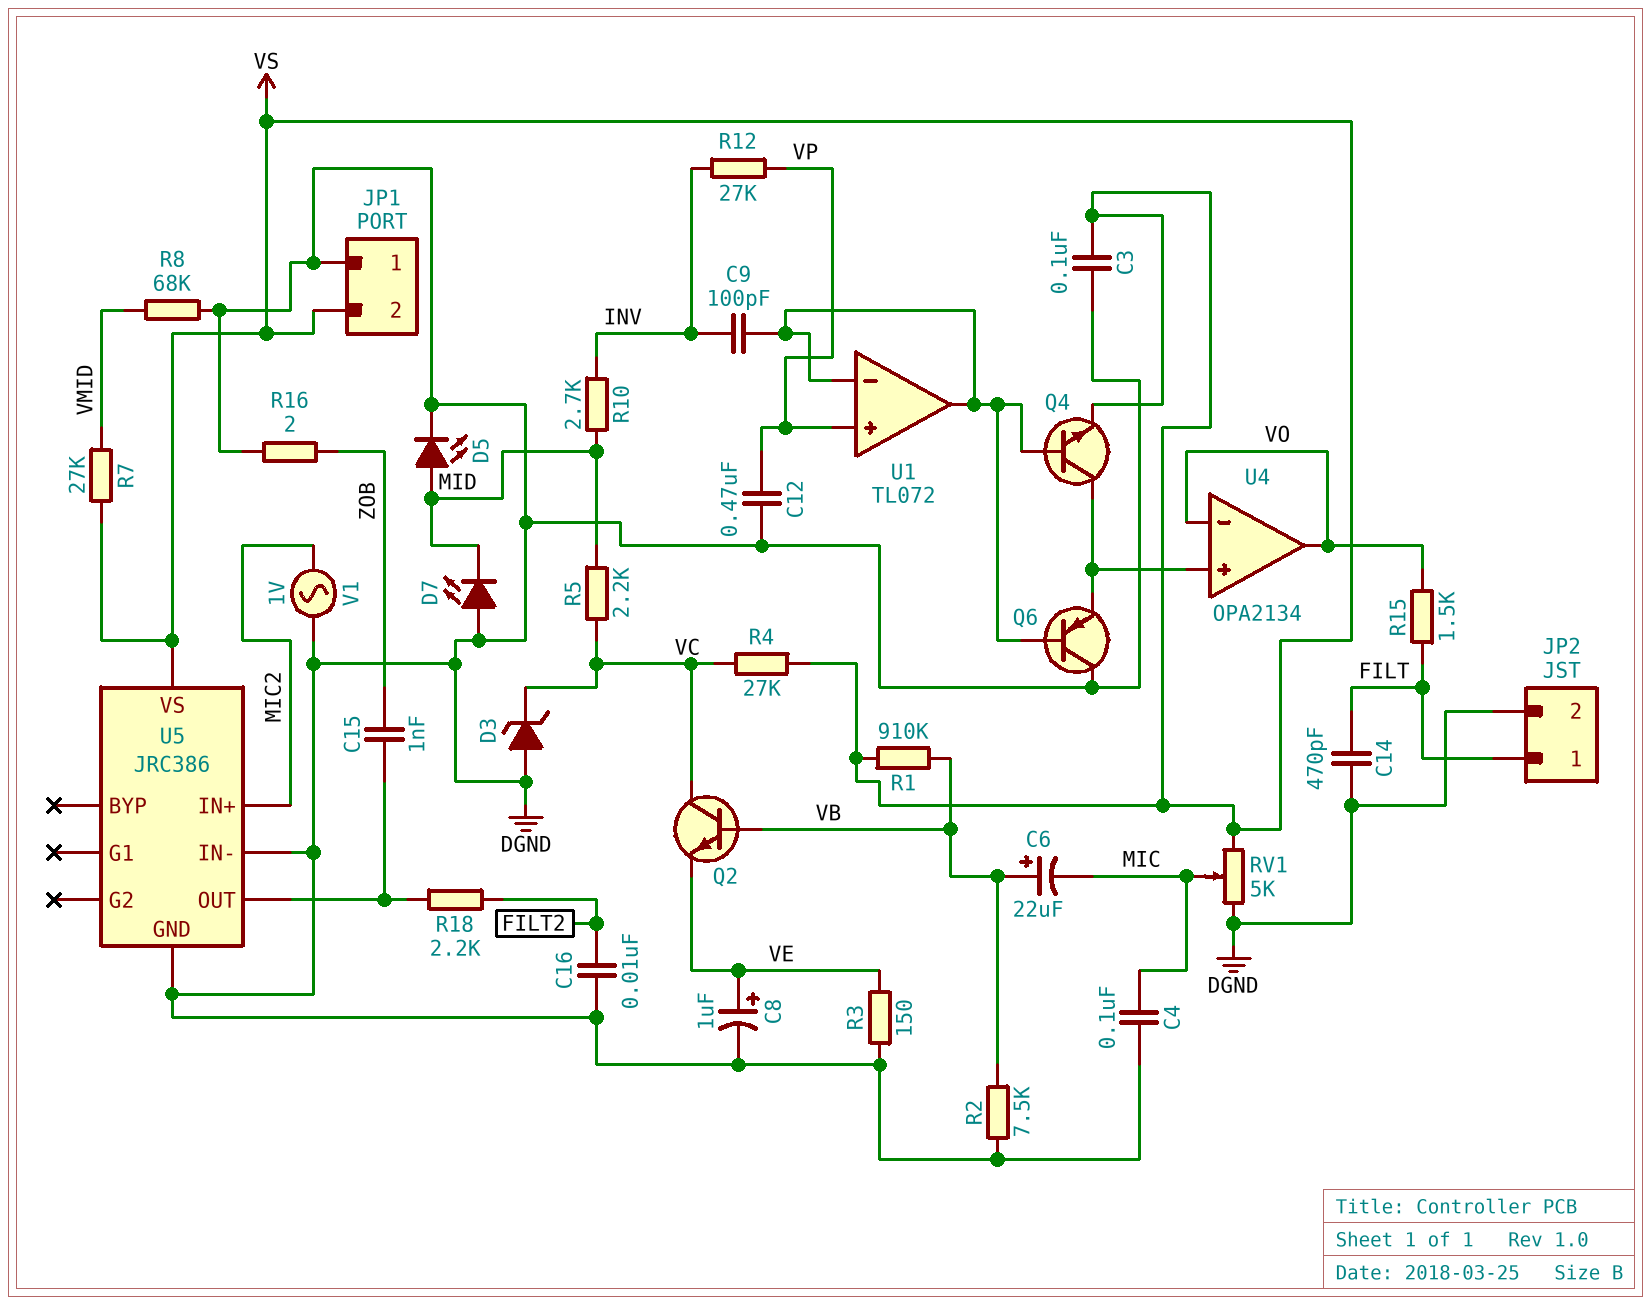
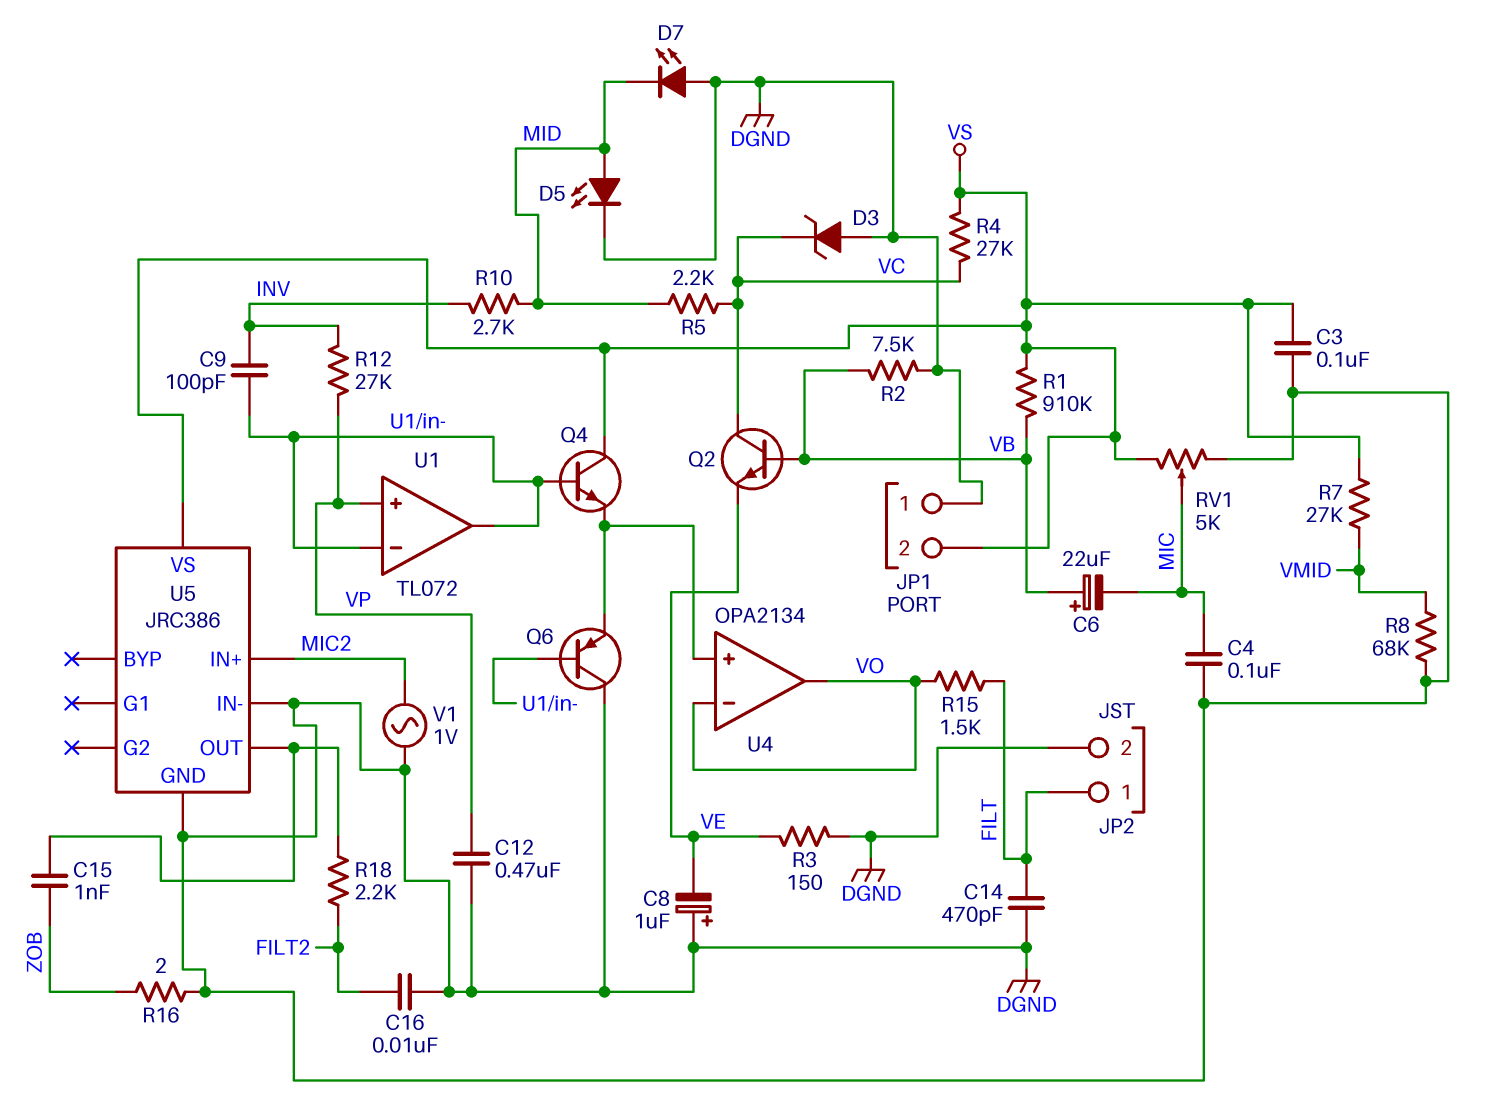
C8: 1uF (plus VE, minus DGND) -> 1uF (plus DGND, minus VE)
Q4: NPN (B U1/in-, C U4/in+, E VS) -> NPN (B U1/in-, C VS, E U4/in+)

